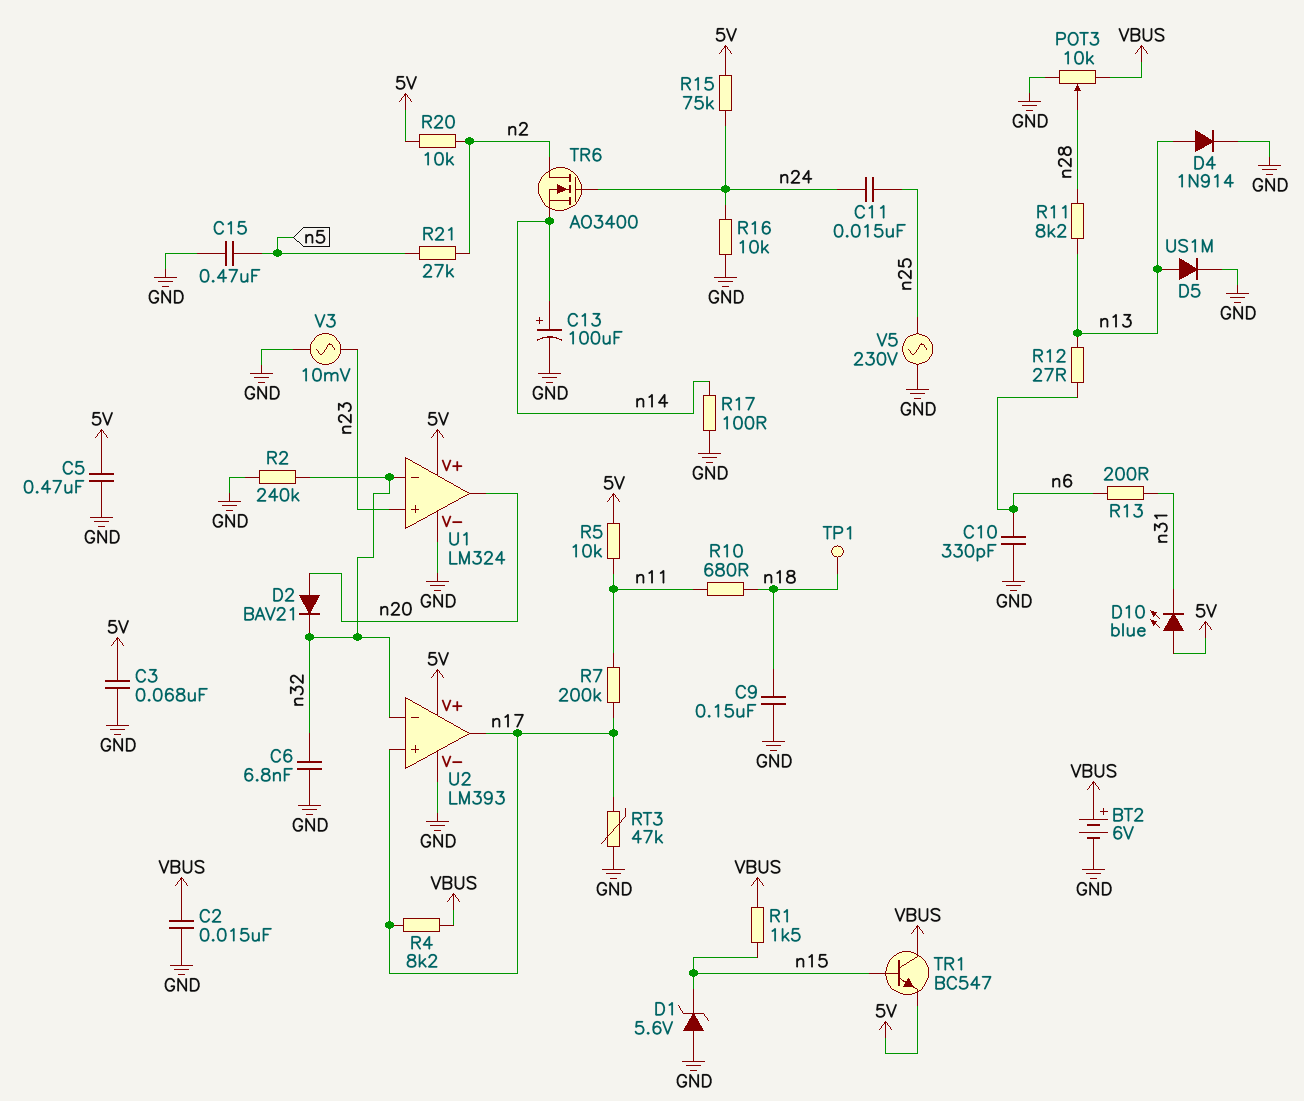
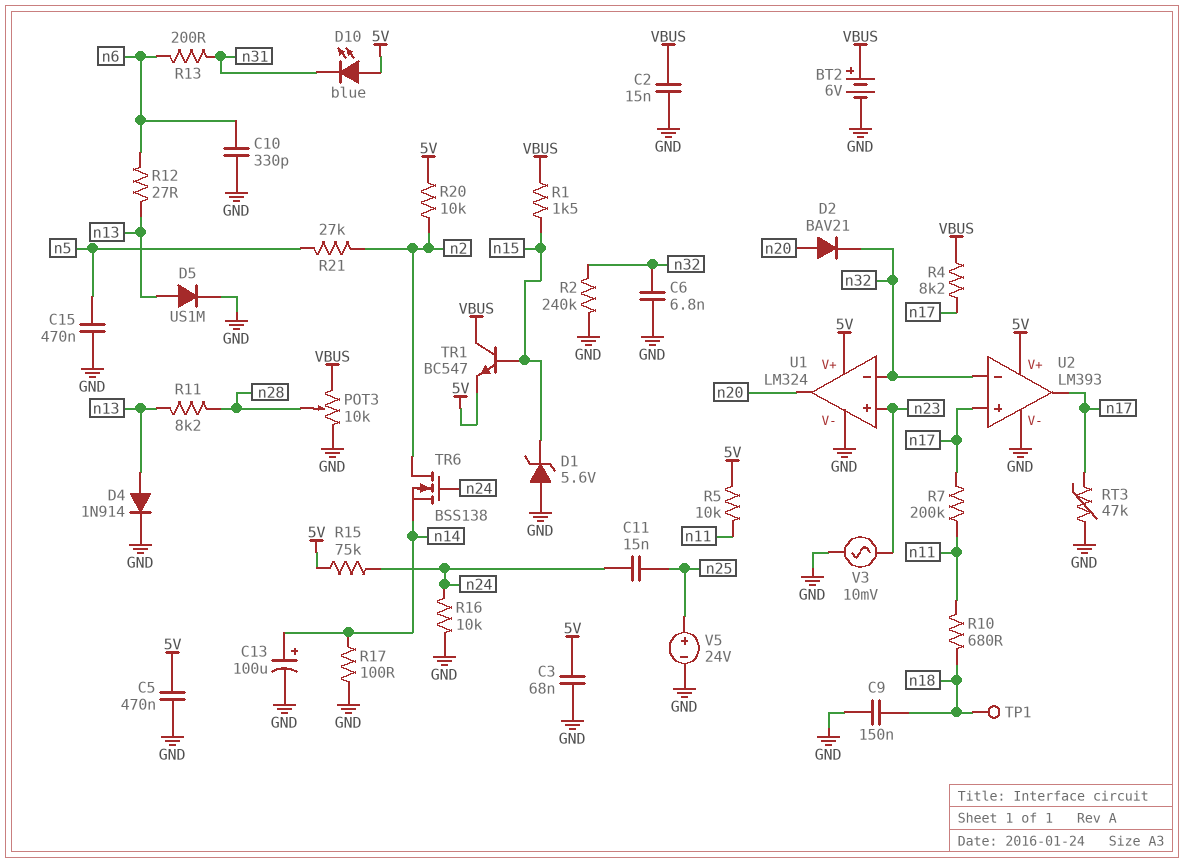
TR6: NMOS AO3400 (G n24, D n2, S n14) -> NMOS BSS138 (G n24, D n2, S n14)
V5: AC 230V (GND, n25) -> 24V (plus n25, minus GND)

